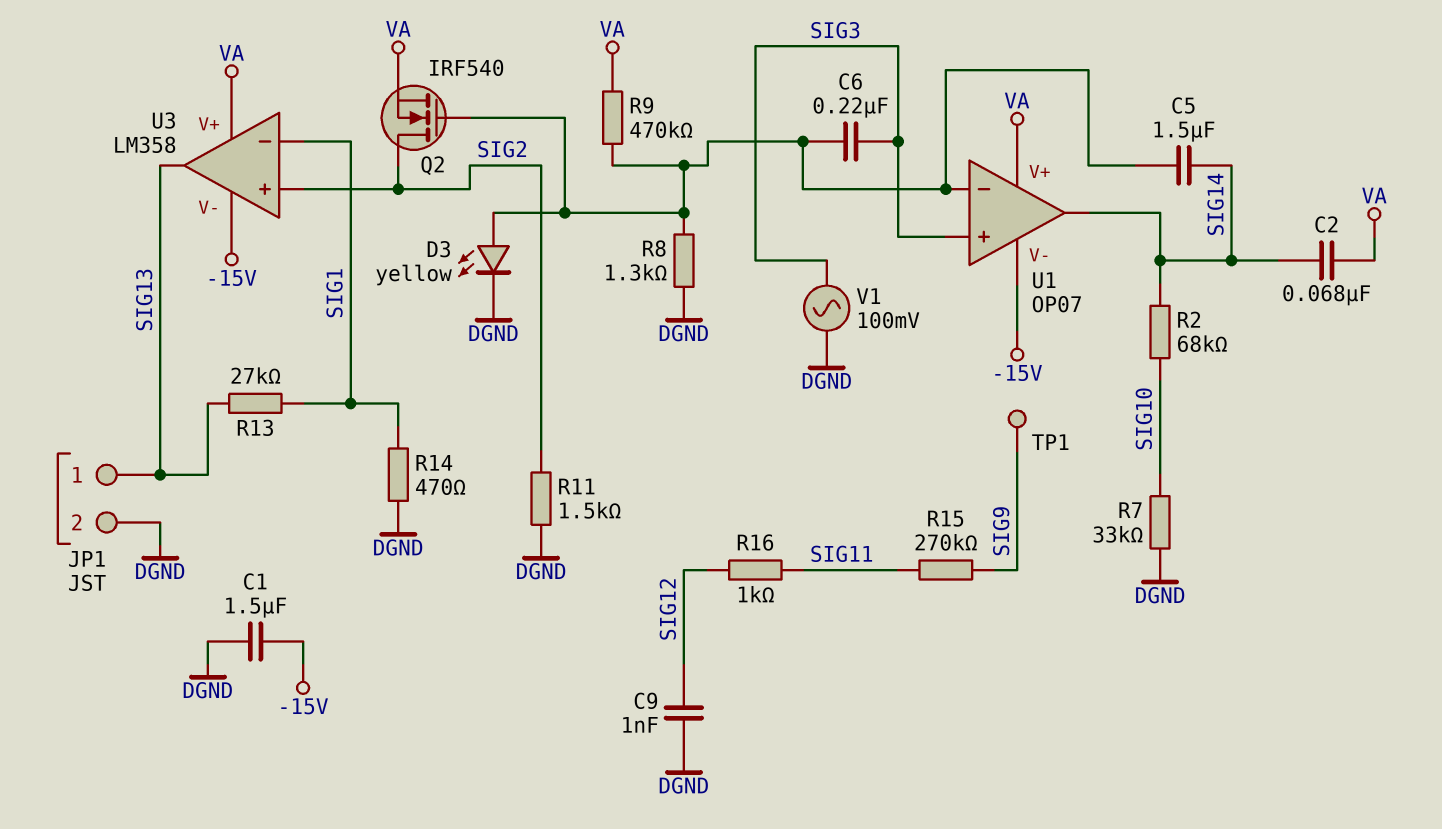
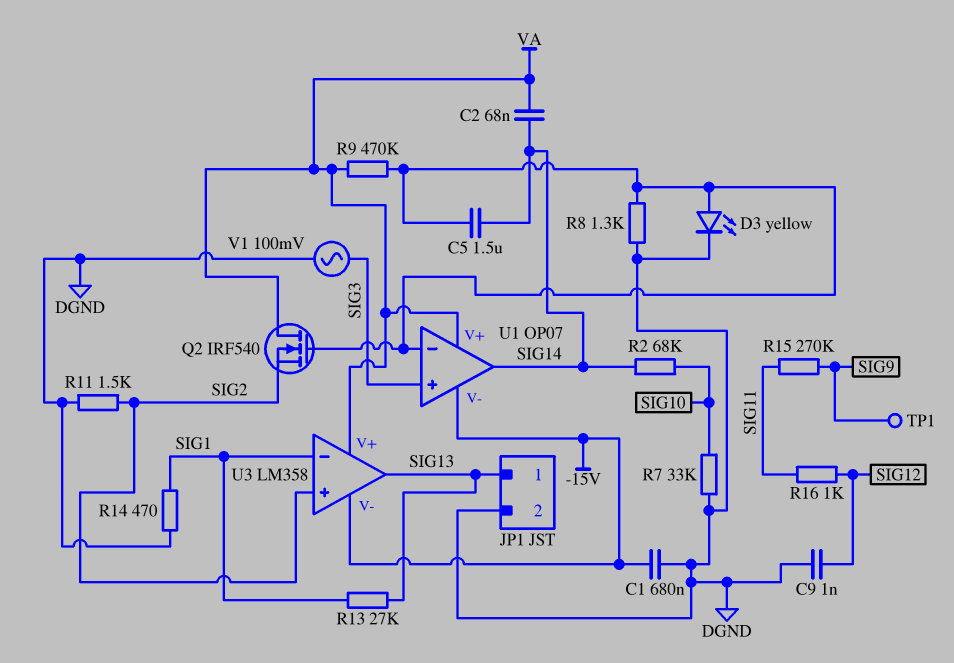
C1: 1.5uF (-15V, DGND) -> 680nF (-15V, DGND)
C6: 220nF (SIG3, U1/in-) -> none
Q2: NMOS IRF540 (G U1/in-, D SIG2, S VA) -> NMOS IRF540 (G U1/in-, D VA, S SIG2)

